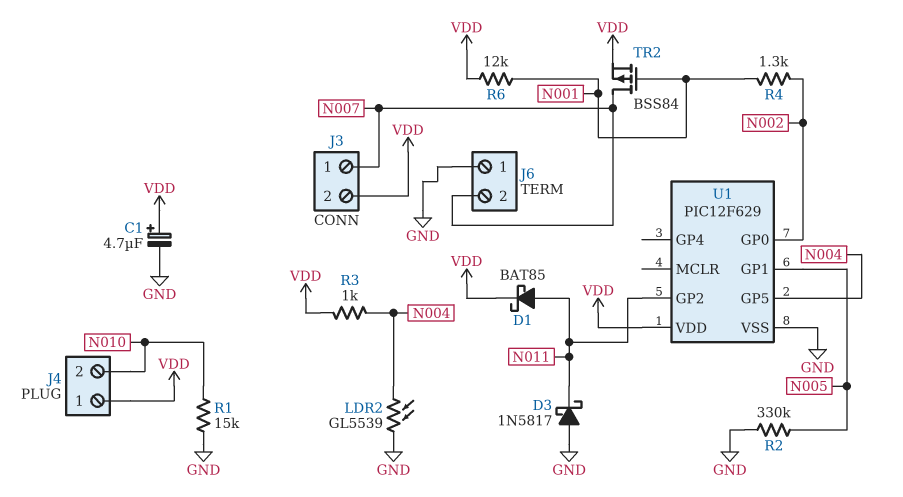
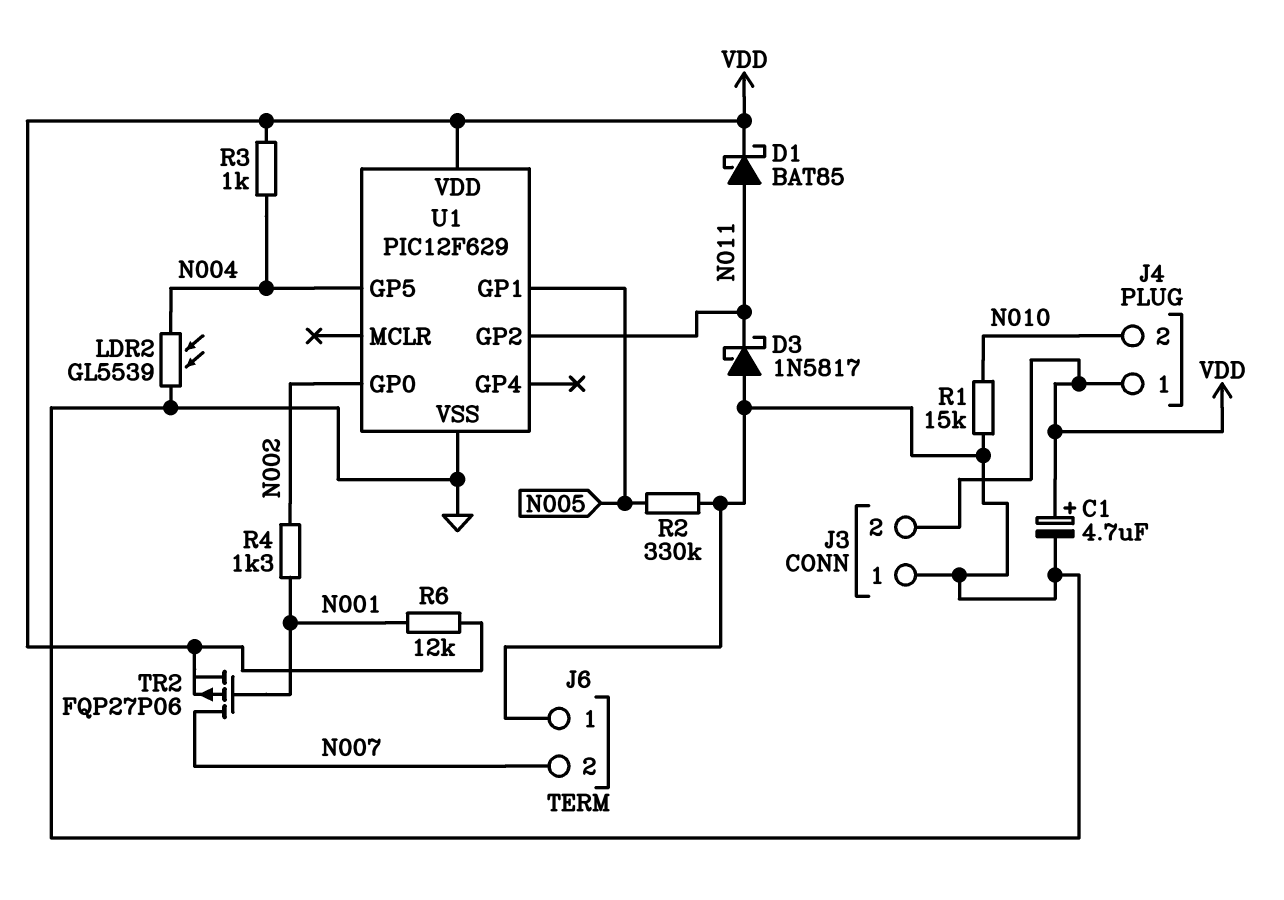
J3 pin 1: N007 -> GND
TR2: PMOS BSS84 (G N001, D N007, S VDD) -> PMOS FQP27P06 (G N001, D N007, S VDD)

